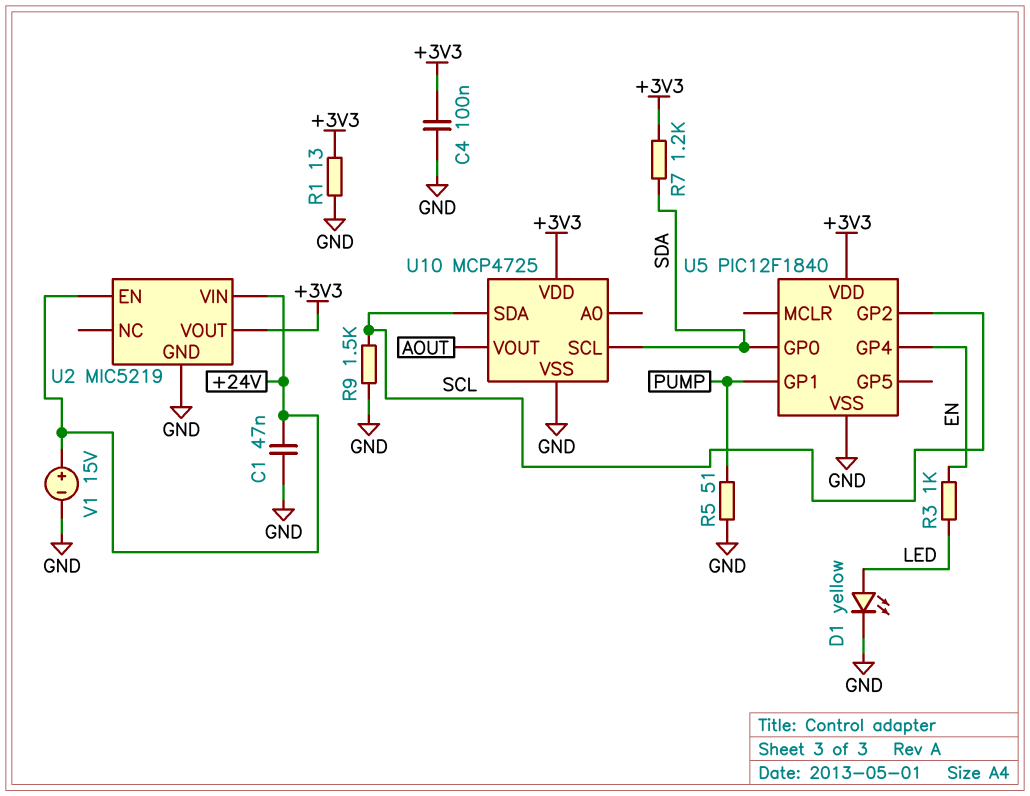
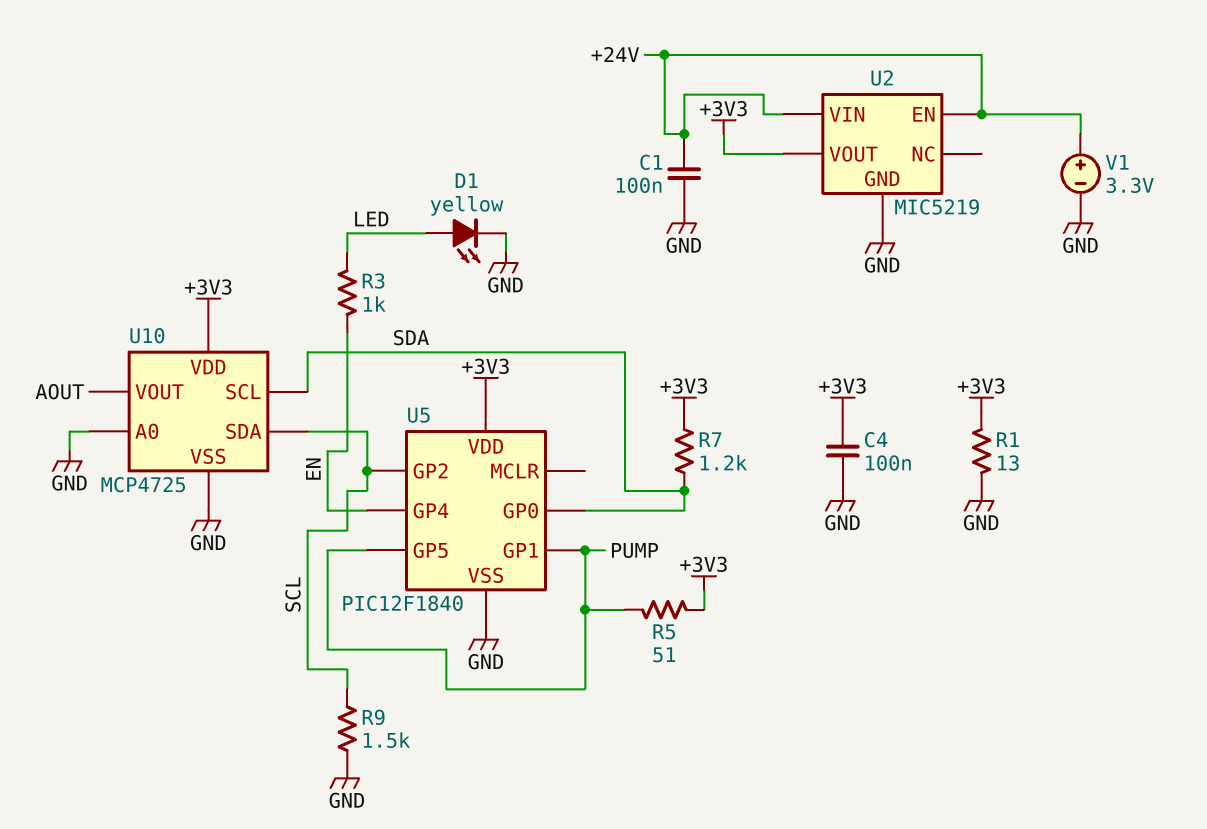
C1: 47nF (+24V, GND) -> 100nF (+24V, GND)
R5: 51 (GND, PUMP) -> 51 (+3V3, PUMP)
U5 pin GP5: none -> PUMP
U10 pin A0: none -> GND
V1: 15V (plus +24V, minus GND) -> 3.3V (plus +24V, minus GND)

